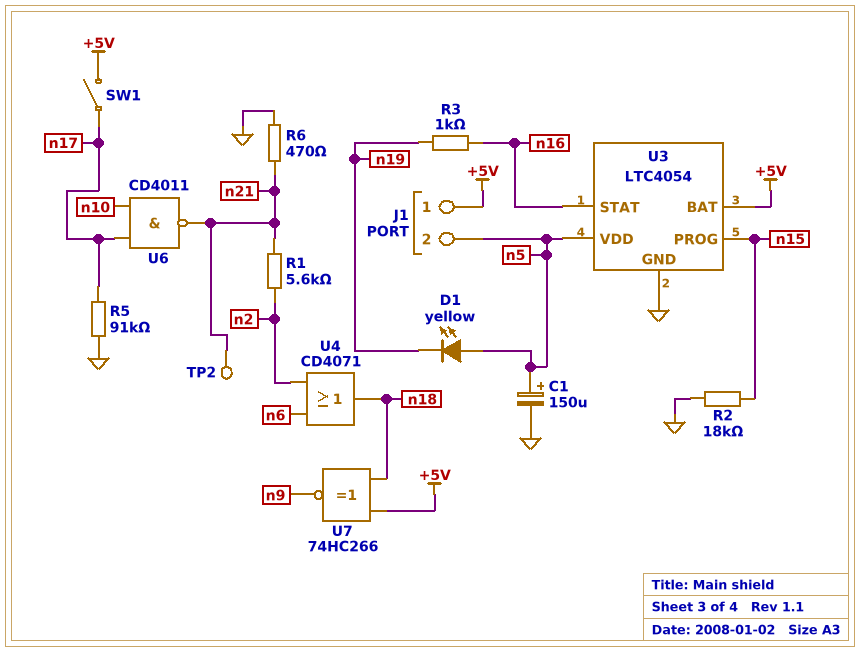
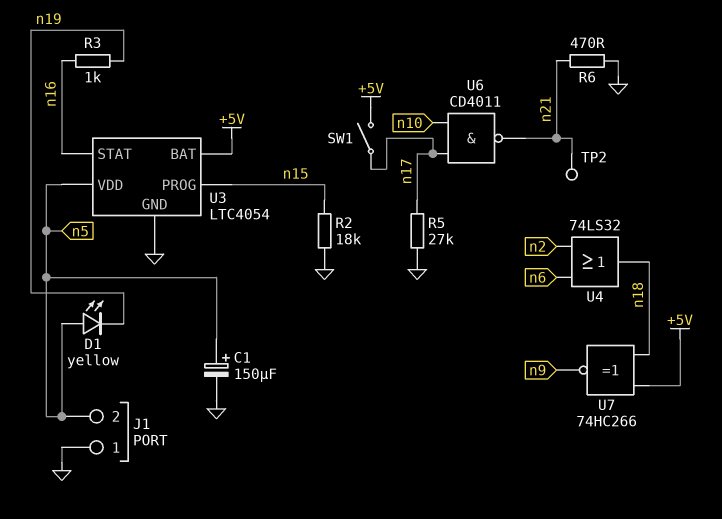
J1 pin 1: +5V -> GND
R1: 5.6k (n2, n21) -> none
R5: 91k (GND, n17) -> 27k (GND, n17)
U4: OR CD4071 (in n2, in n6, out n18) -> OR 74LS32 (in n2, in n6, out n18)

